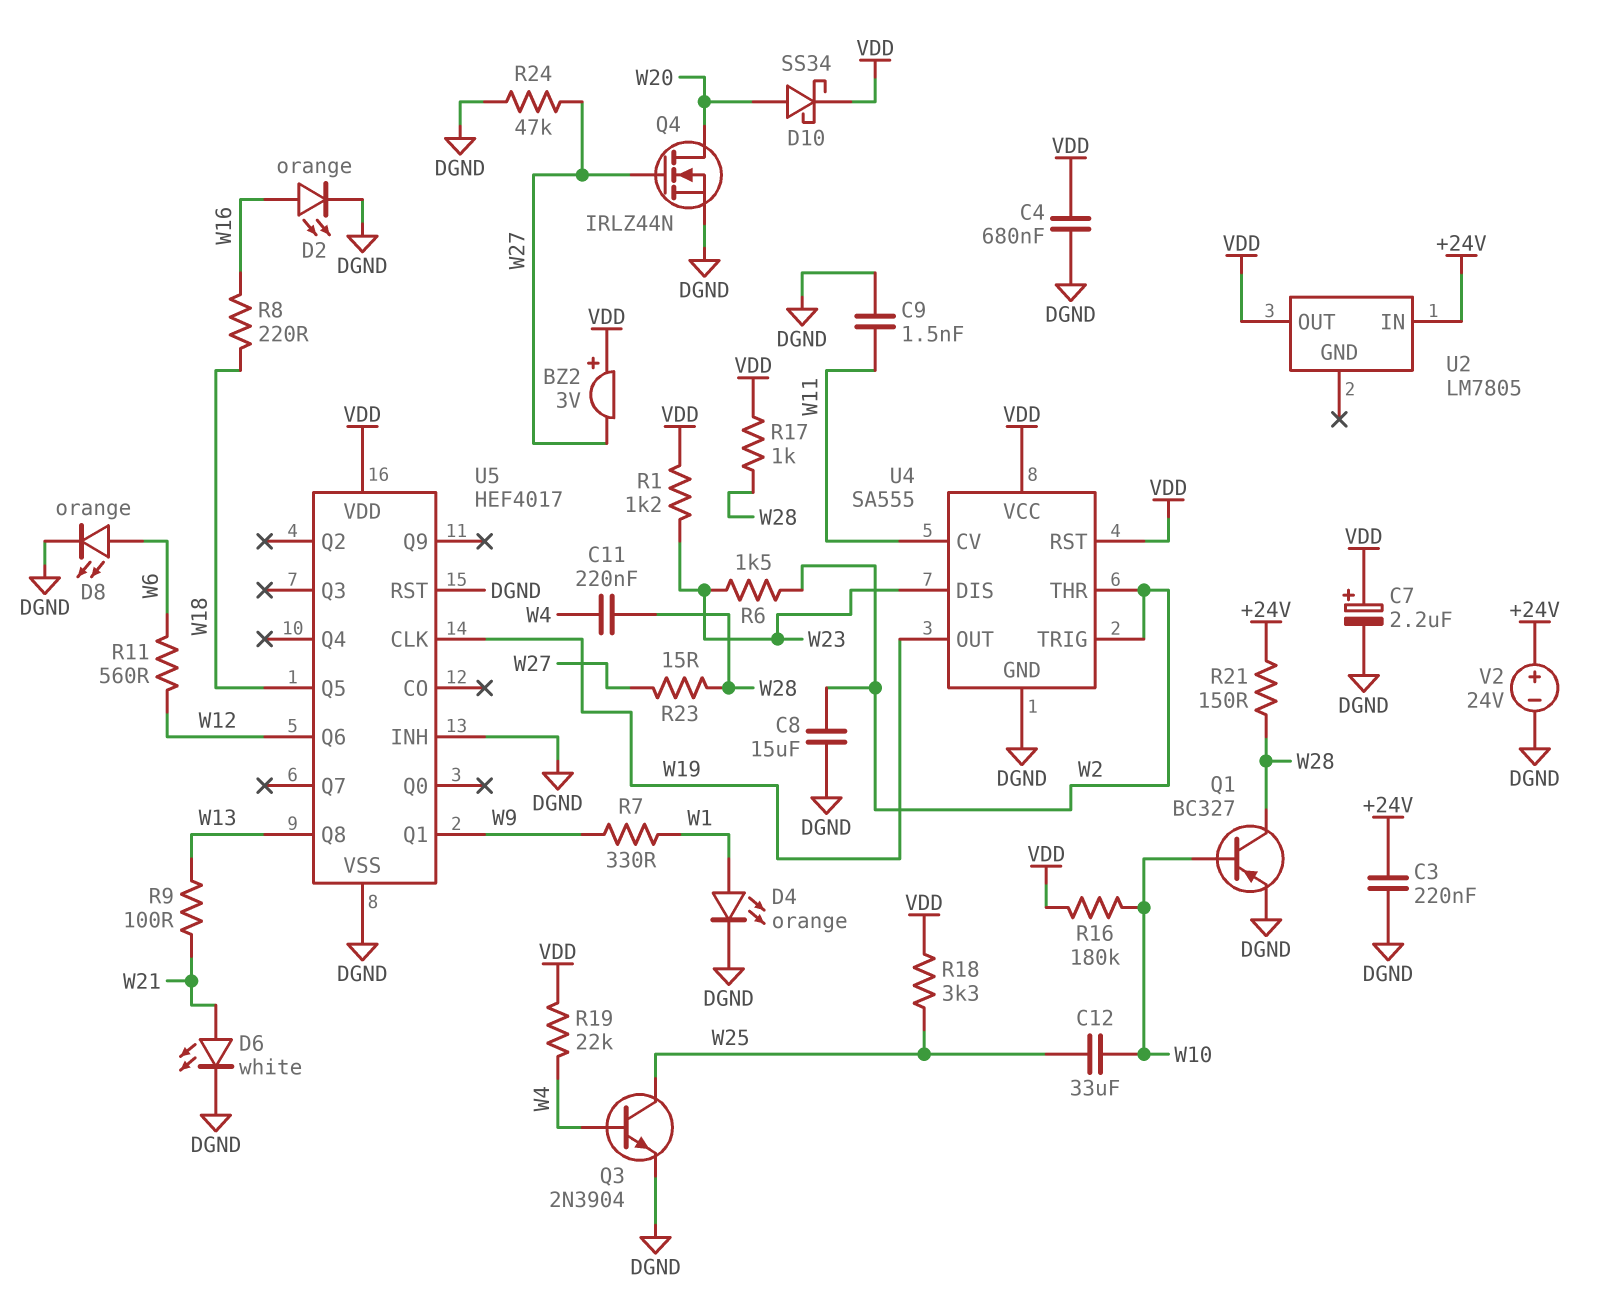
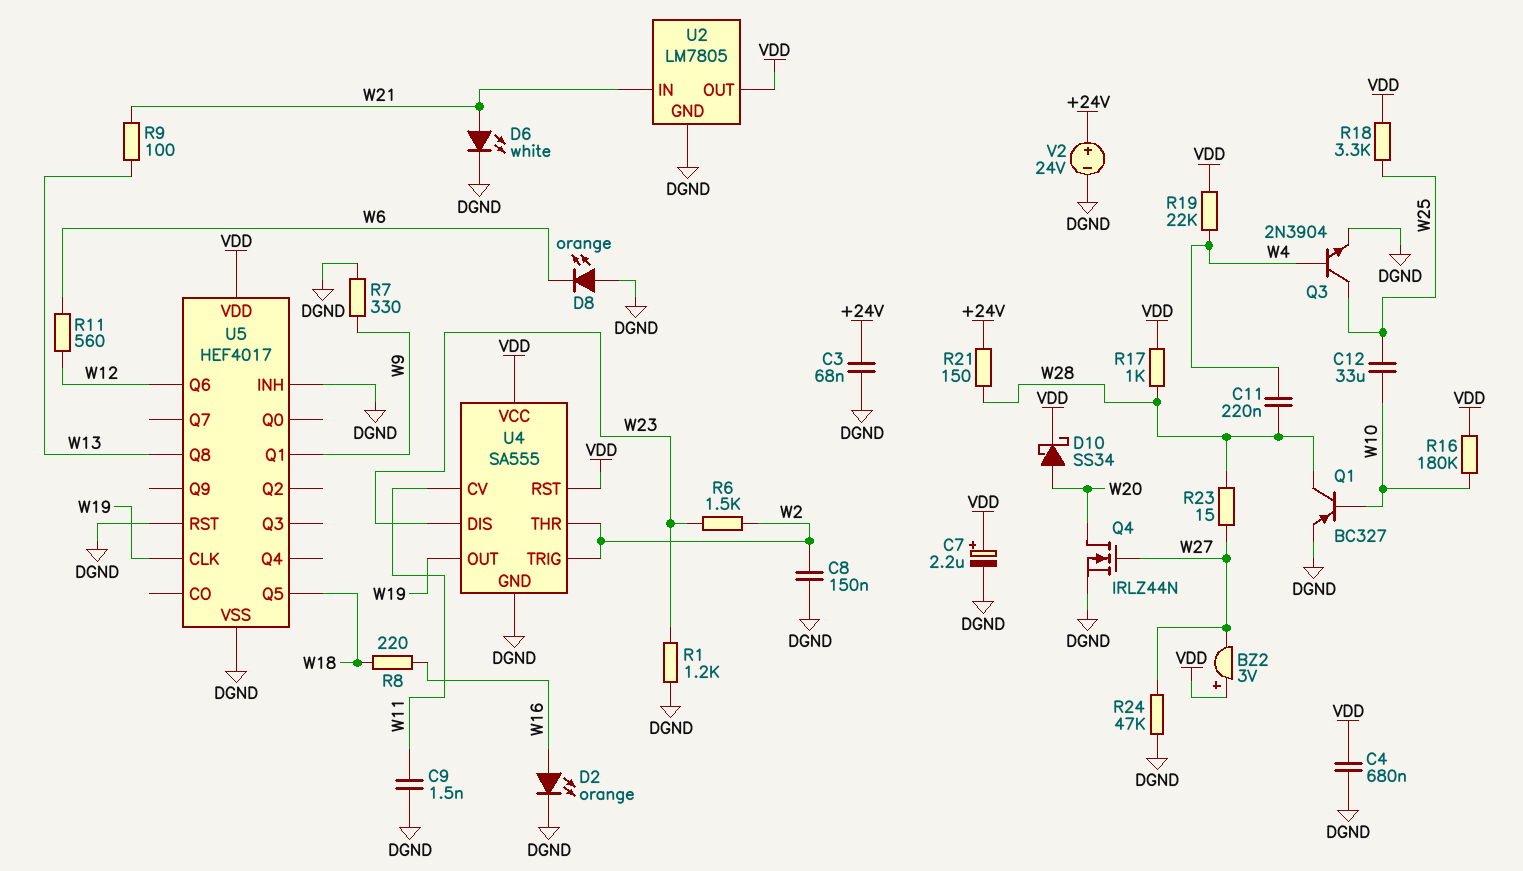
C3: 220nF (+24V, DGND) -> 68nF (+24V, DGND)
C8: 15uF (DGND, W2) -> 150nF (DGND, W2)
D4: LED orange (A W1, K DGND) -> none
D8: LED orange (A W6, K DGND) -> LED orange (A DGND, K W6)
R1: 1.2k (VDD, W23) -> 1.2k (DGND, W23)
R7: 330 (W1, W9) -> 330 (DGND, W9)
U2 pin GND: none -> DGND
U2 pin IN: +24V -> W21

